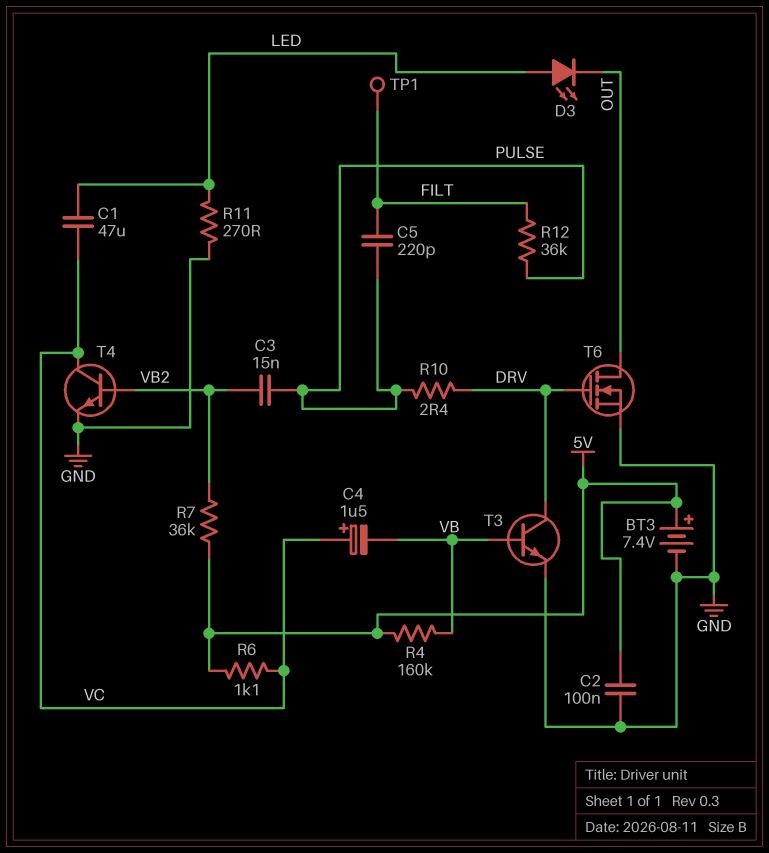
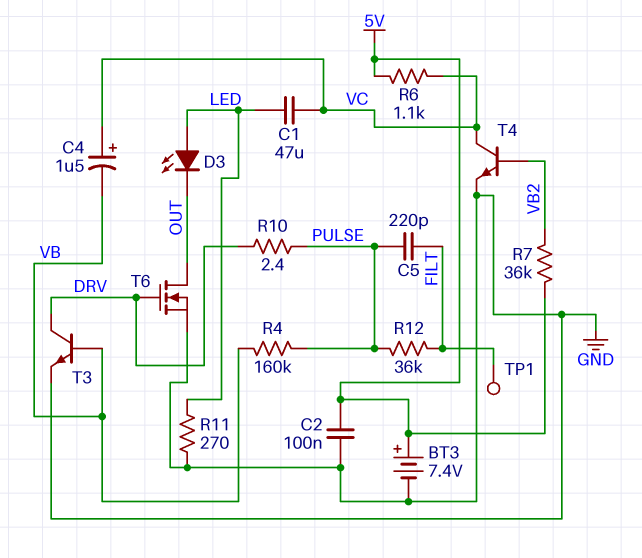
C3: 15nF (PULSE, VB2) -> none
R4: 160k (5V, VB) -> 160k (PULSE, VB)

